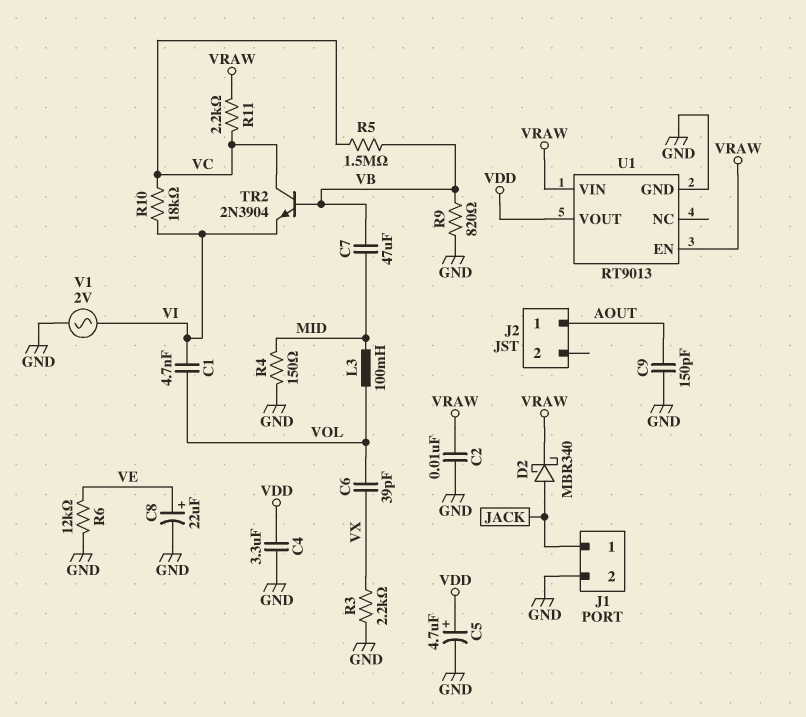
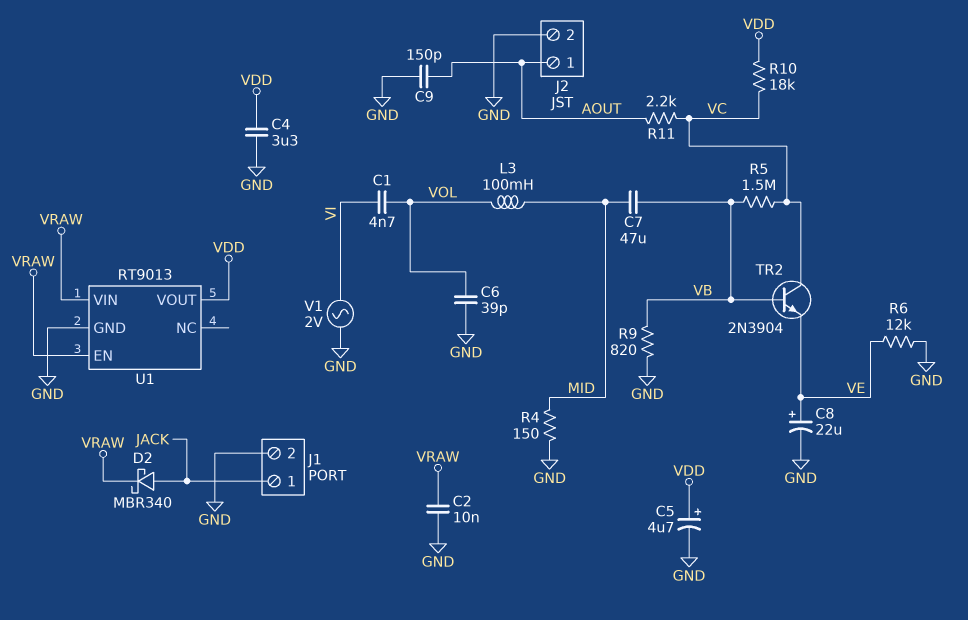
C6: 39pF (VOL, VX) -> 39pF (GND, VOL)
J2 pin 2: none -> GND
R3: 2.2k (GND, VX) -> none
R10: 18k (VC, VI) -> 18k (VC, VDD)
R11: 2.2k (VC, VRAW) -> 2.2k (AOUT, VC)
TR2: NPN 2N3904 (B VB, C VC, E VI) -> NPN 2N3904 (B VB, C VC, E VE)

